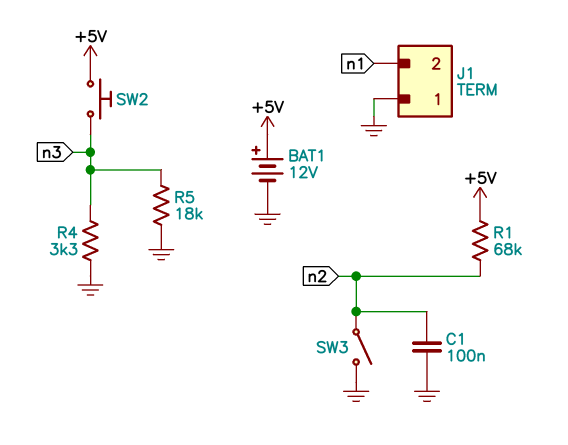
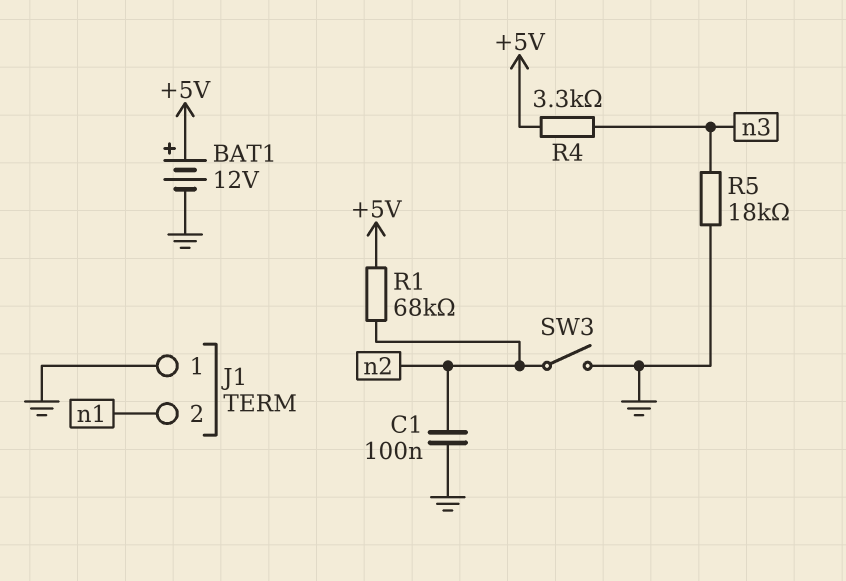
R4: 3.3k (GND, n3) -> 3.3k (+5V, n3)
SW2: button (+5V, n3) -> none

